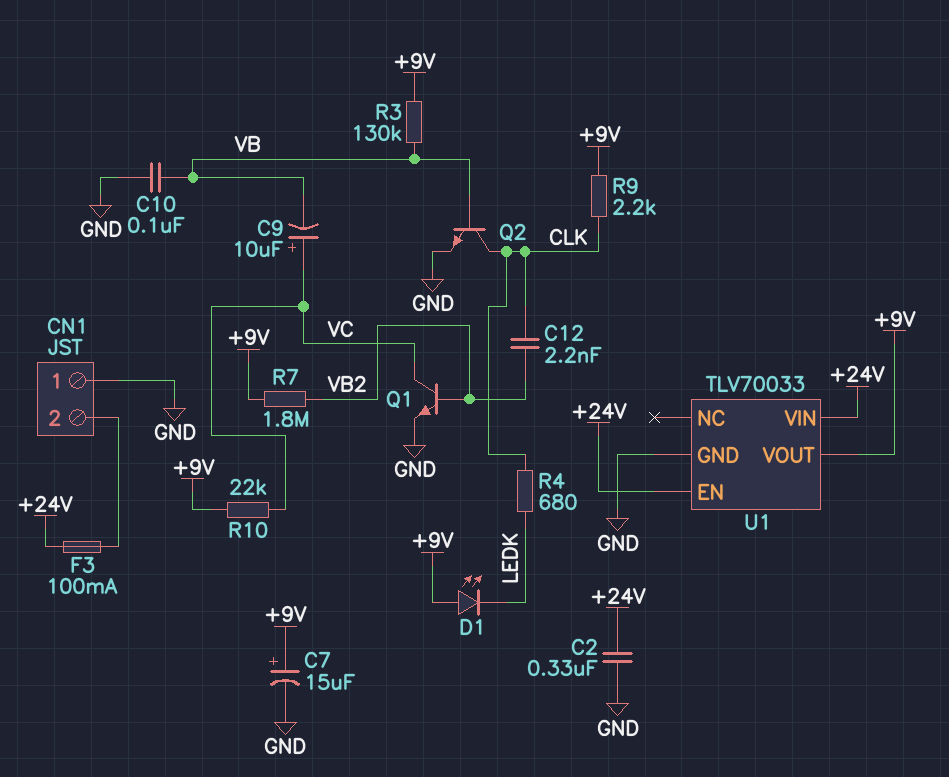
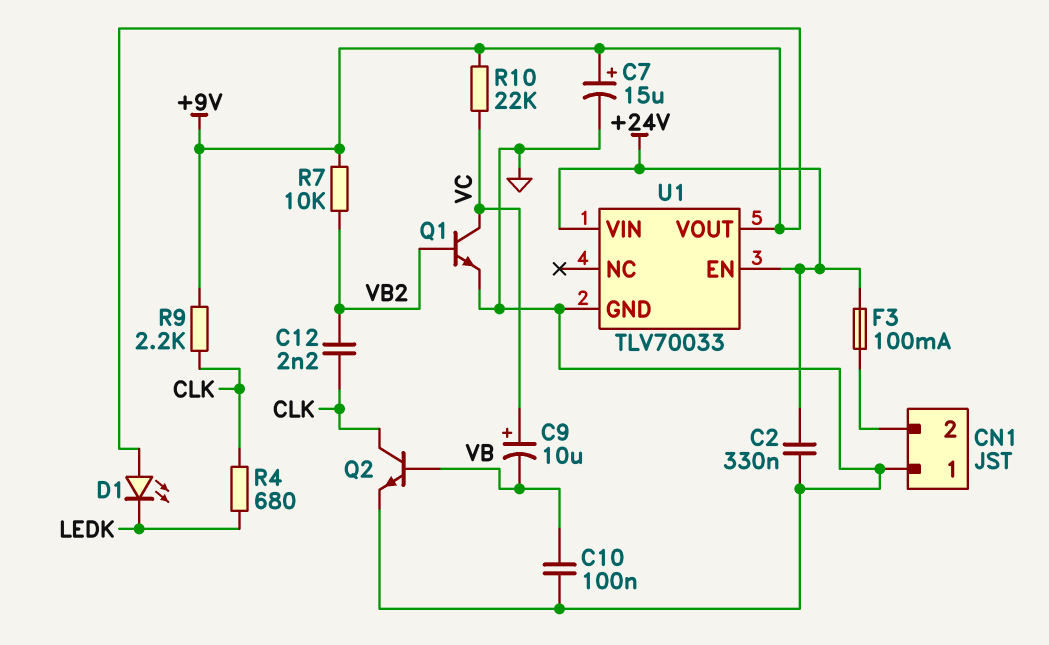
R3: 130k (+9V, VB) -> none
R7: 1.8M (+9V, VB2) -> 10k (+9V, VB2)

